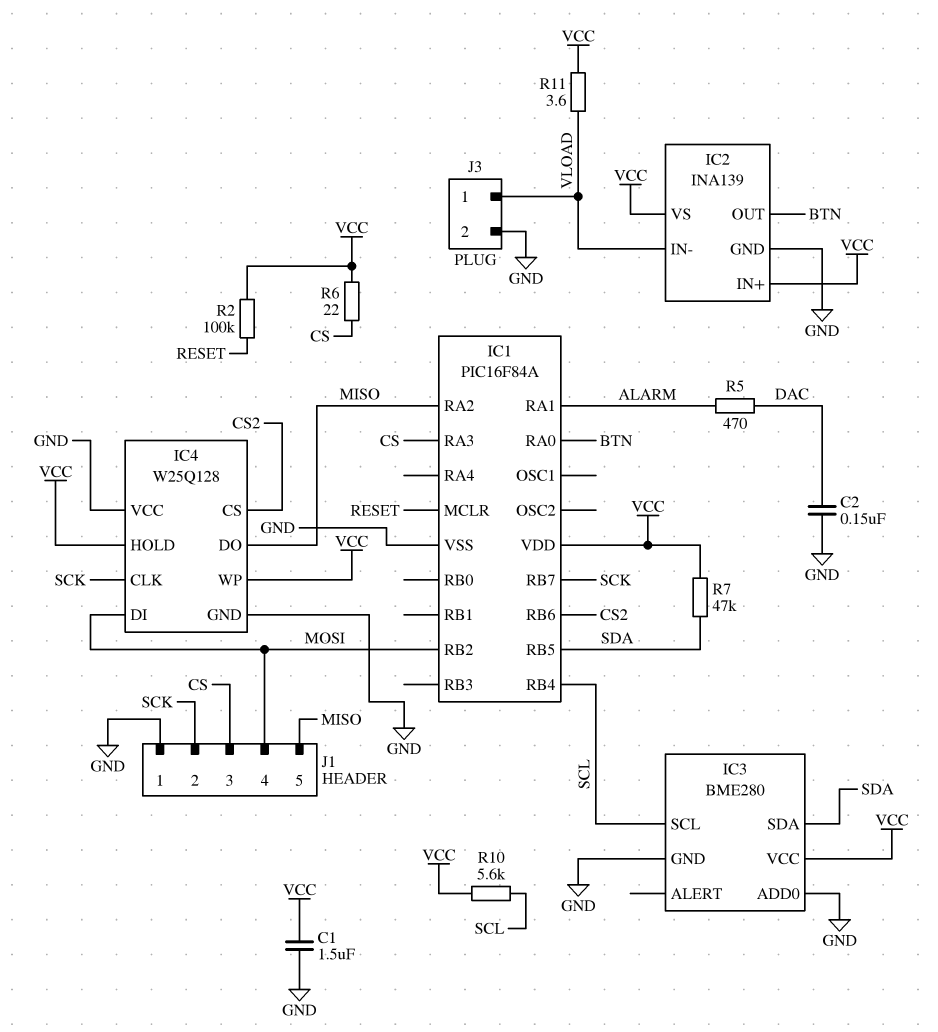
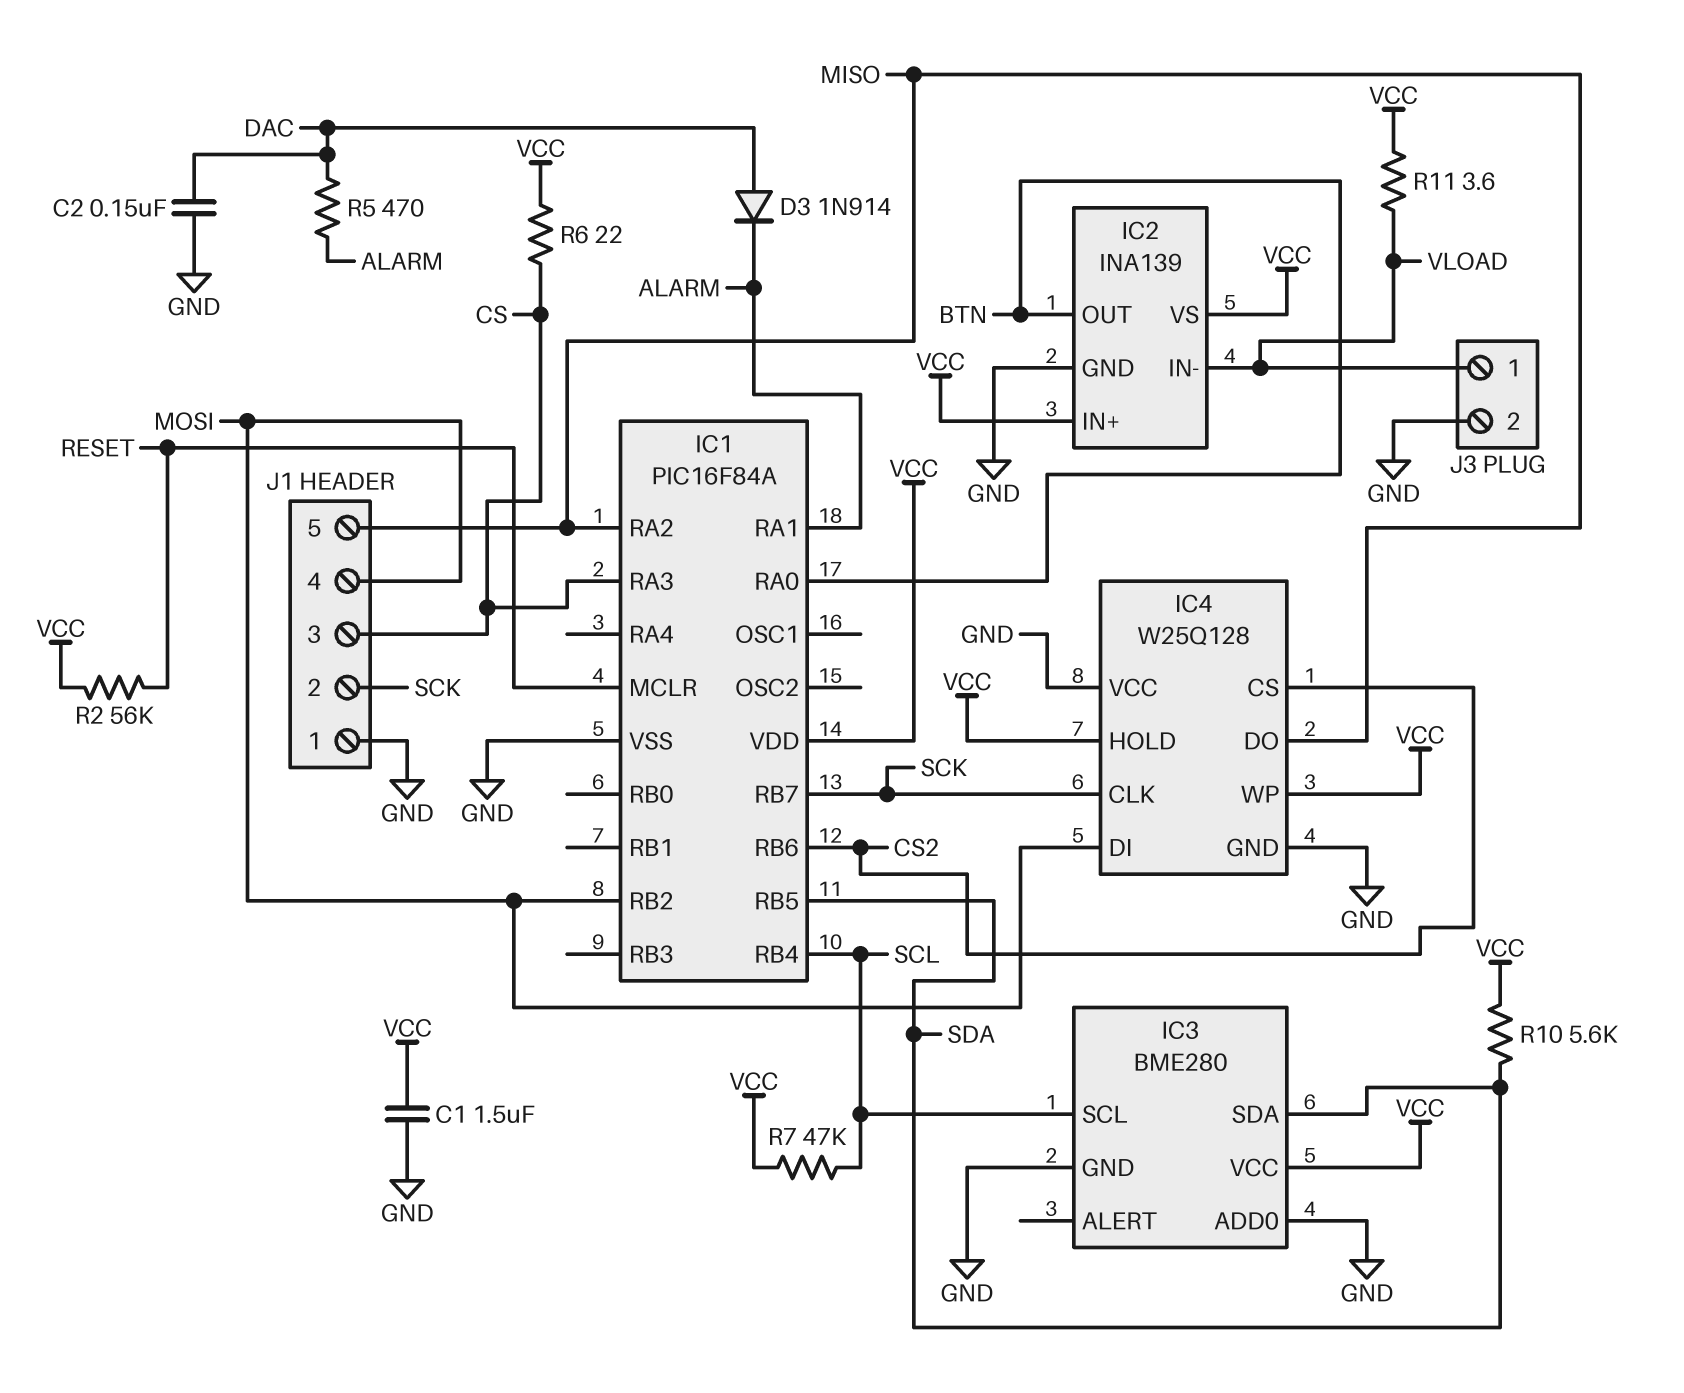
D3: none -> diode 1N914 (A DAC, K ALARM)
R2: 100k (RESET, VCC) -> 56k (RESET, VCC)
R7: 47k (SDA, VCC) -> 47k (SCL, VCC)
R10: 5.6k (SCL, VCC) -> 5.6k (SDA, VCC)

